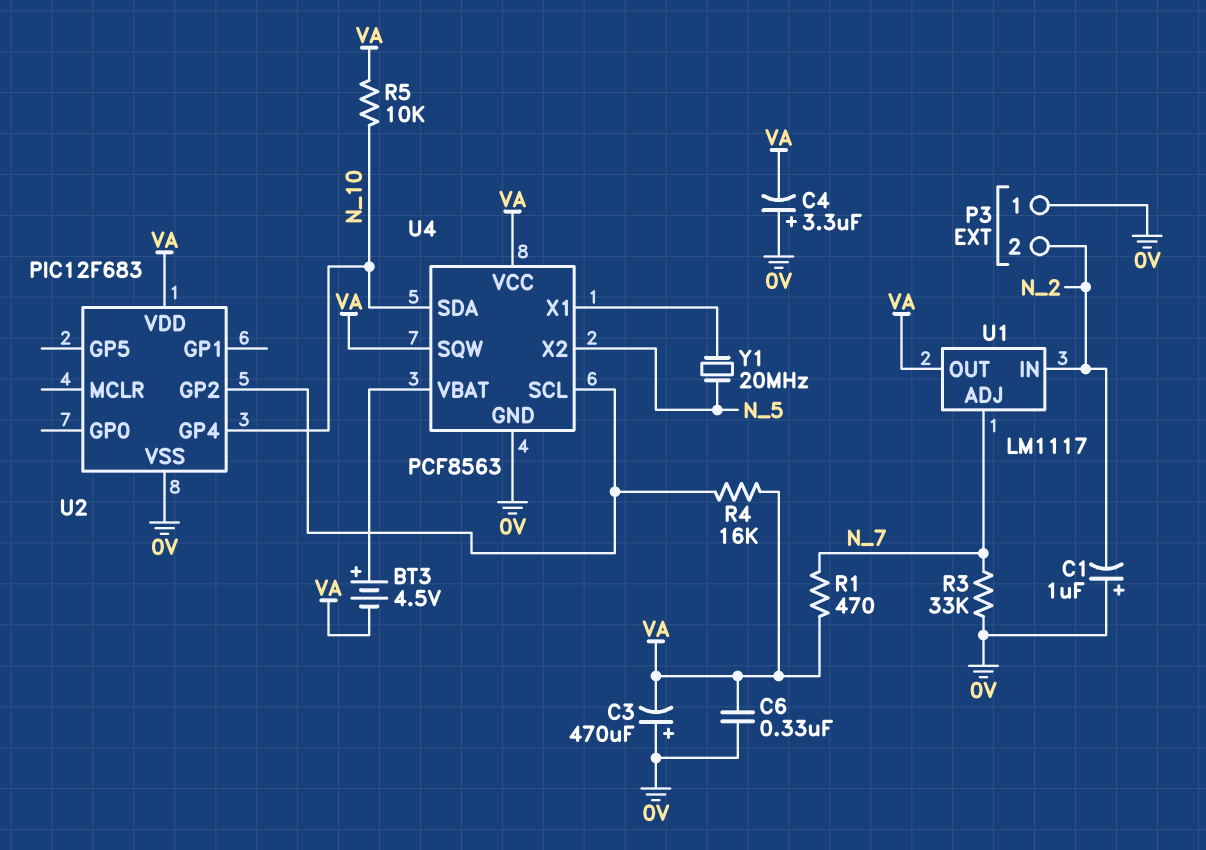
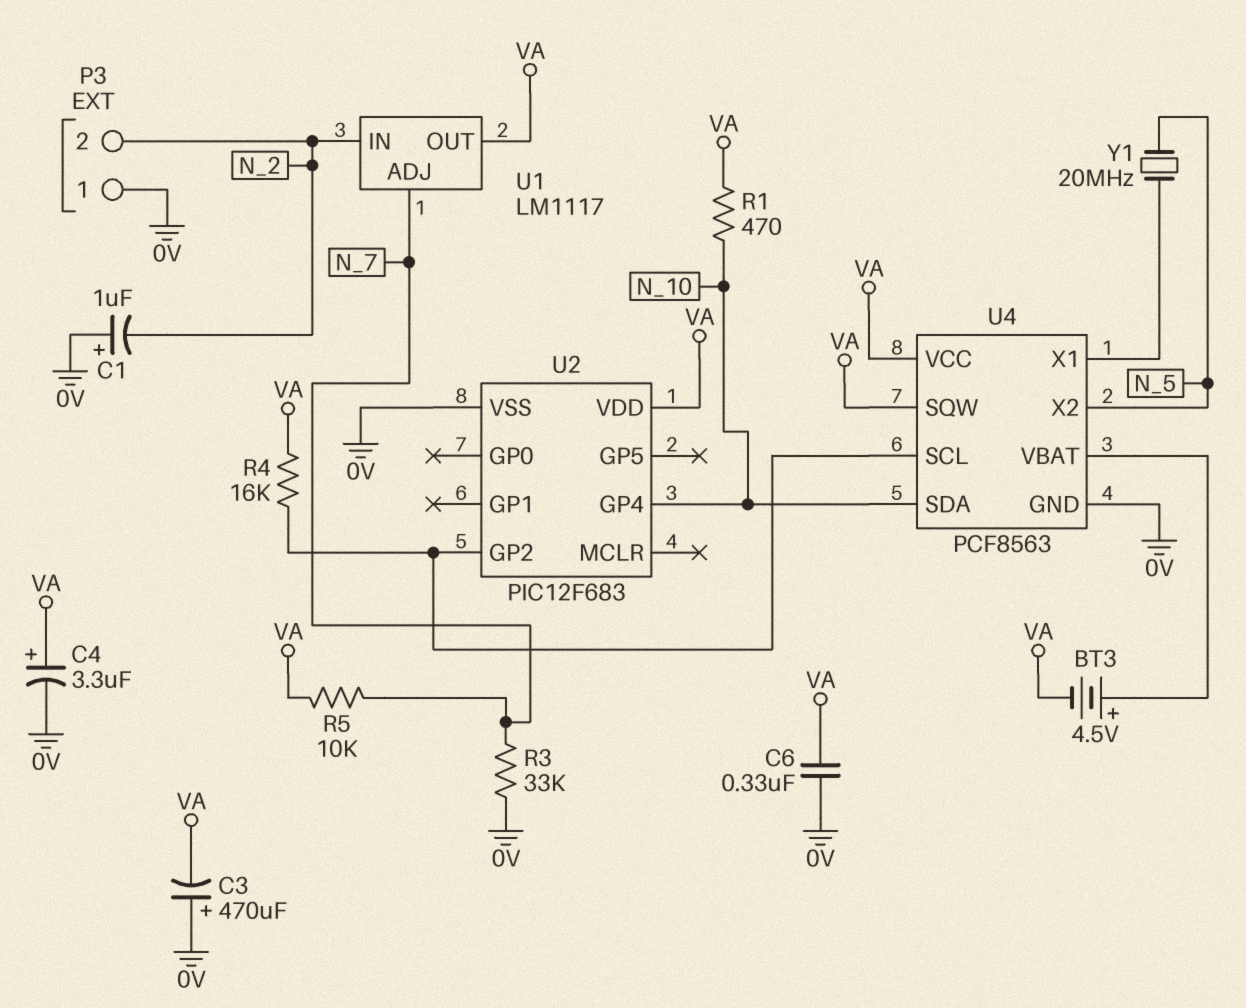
C4: 3.3uF (plus 0V, minus VA) -> 3.3uF (plus VA, minus 0V)
R1: 470 (N_7, VA) -> 470 (N_10, VA)
R5: 10k (N_10, VA) -> 10k (N_7, VA)

